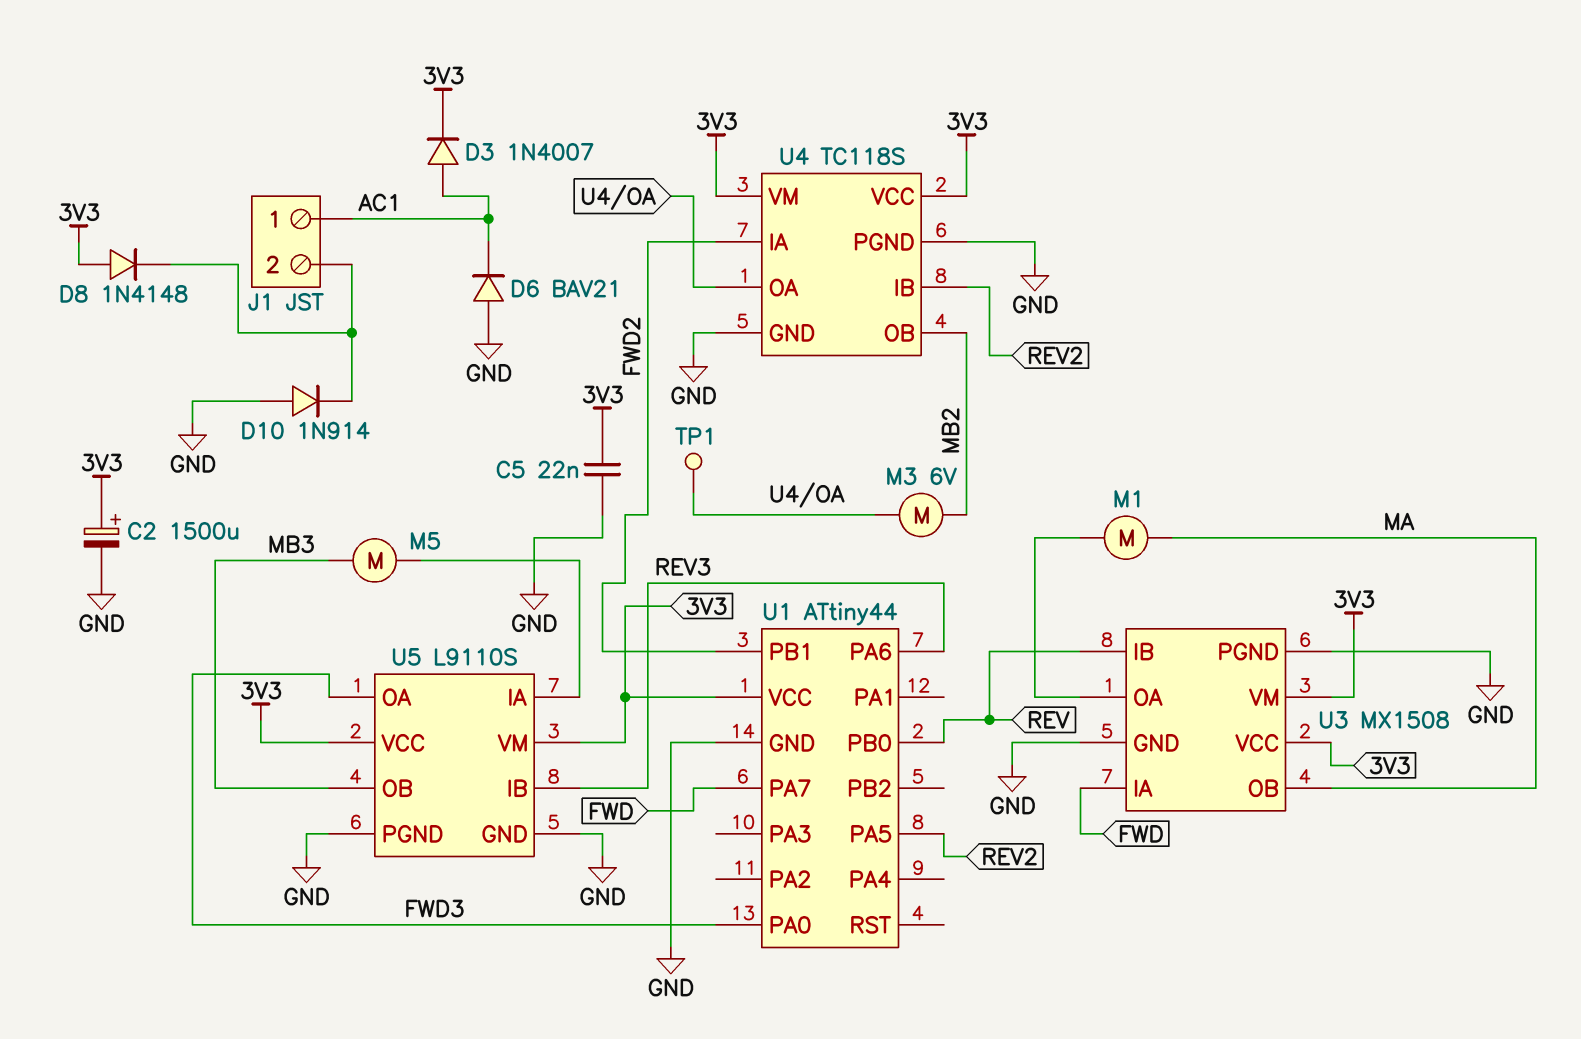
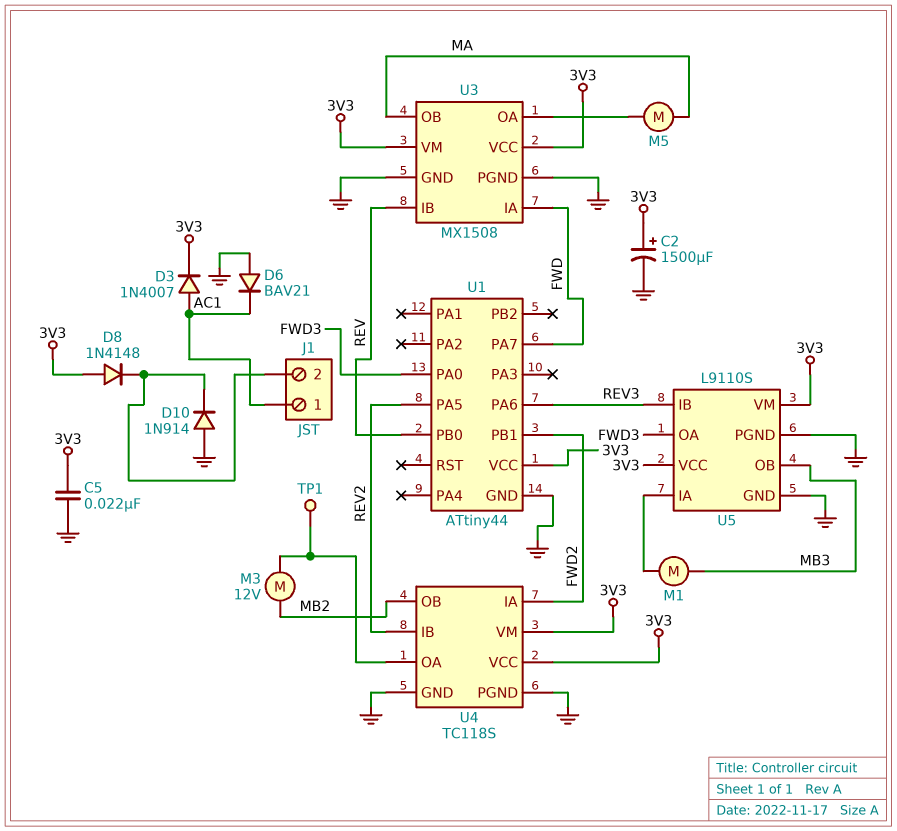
M1: motor (MA, U3/OA) -> motor (MB3, U5/IA)
M3: motor 6V (MB2, U4/OA) -> motor 12V (MB2, U4/OA)
M5: motor (MB3, U5/IA) -> motor (MA, U3/OA)

